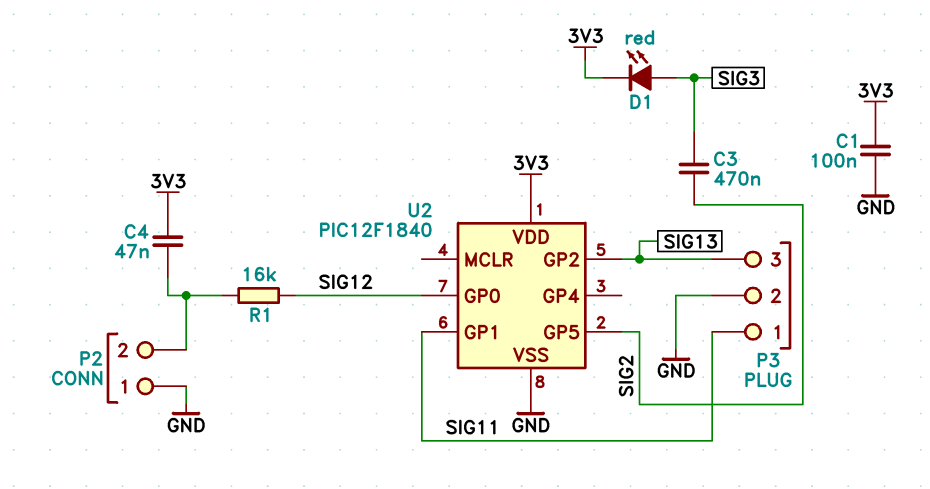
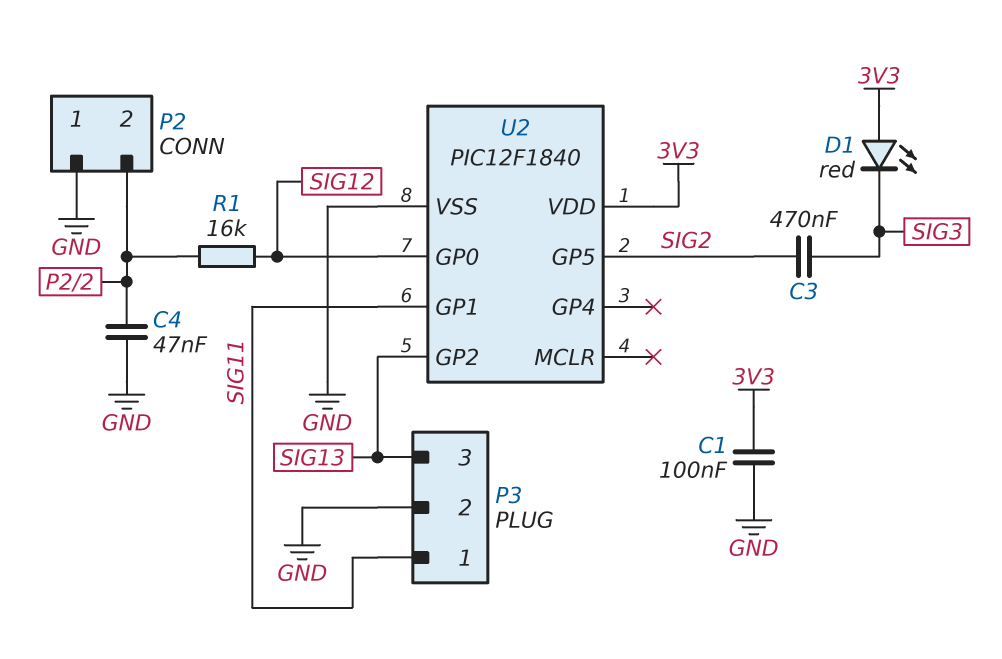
C4: 47nF (3V3, P2/2) -> 47nF (GND, P2/2)
D1: LED red (A SIG3, K 3V3) -> LED red (A 3V3, K SIG3)

